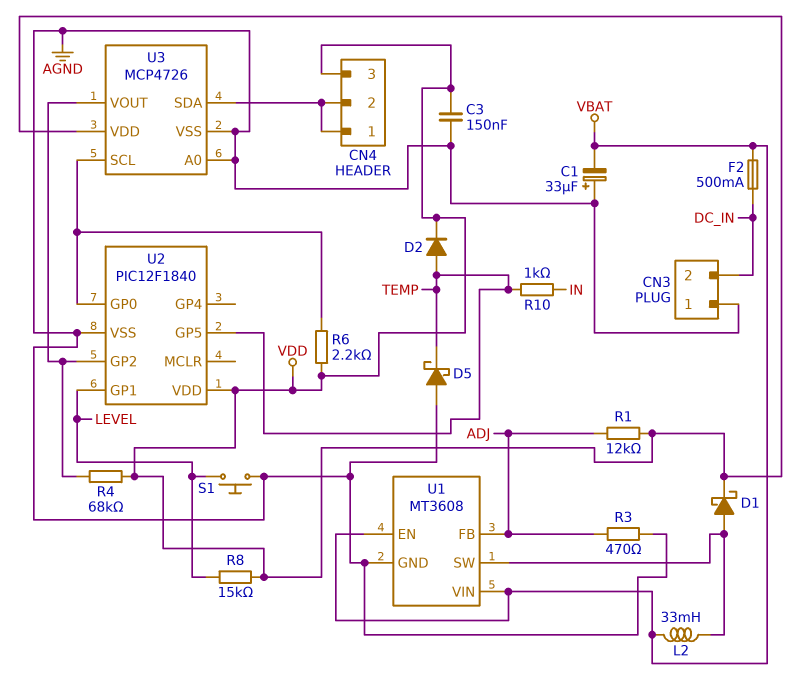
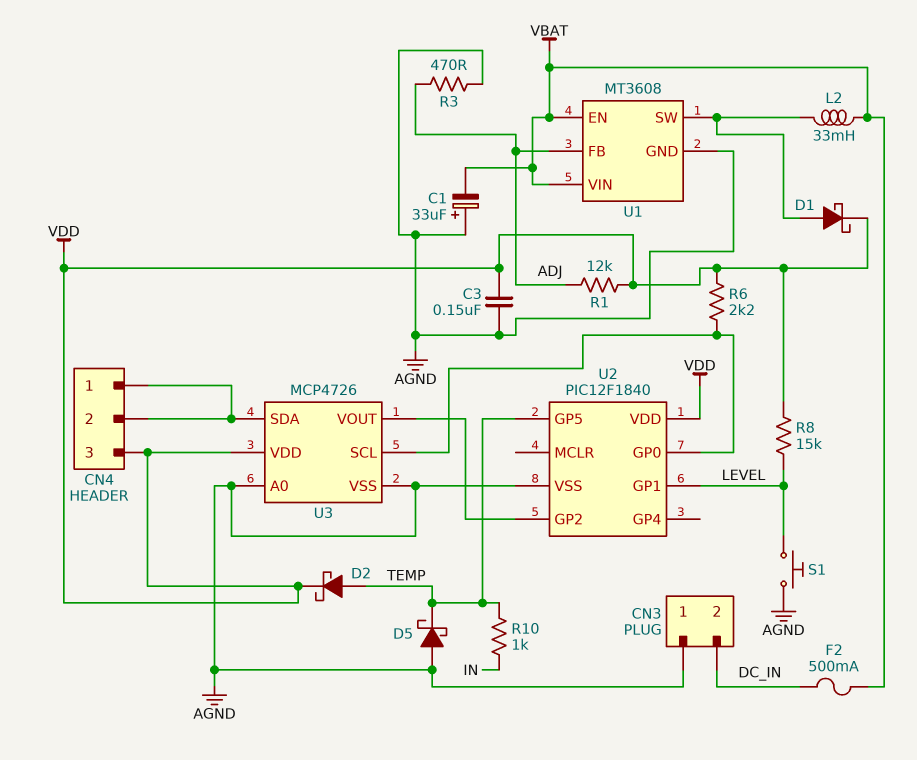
D2: diode (A TEMP, K VDD) -> schottky (A TEMP, K VDD)
R4: 68k (U2/GP2, VDD) -> none

